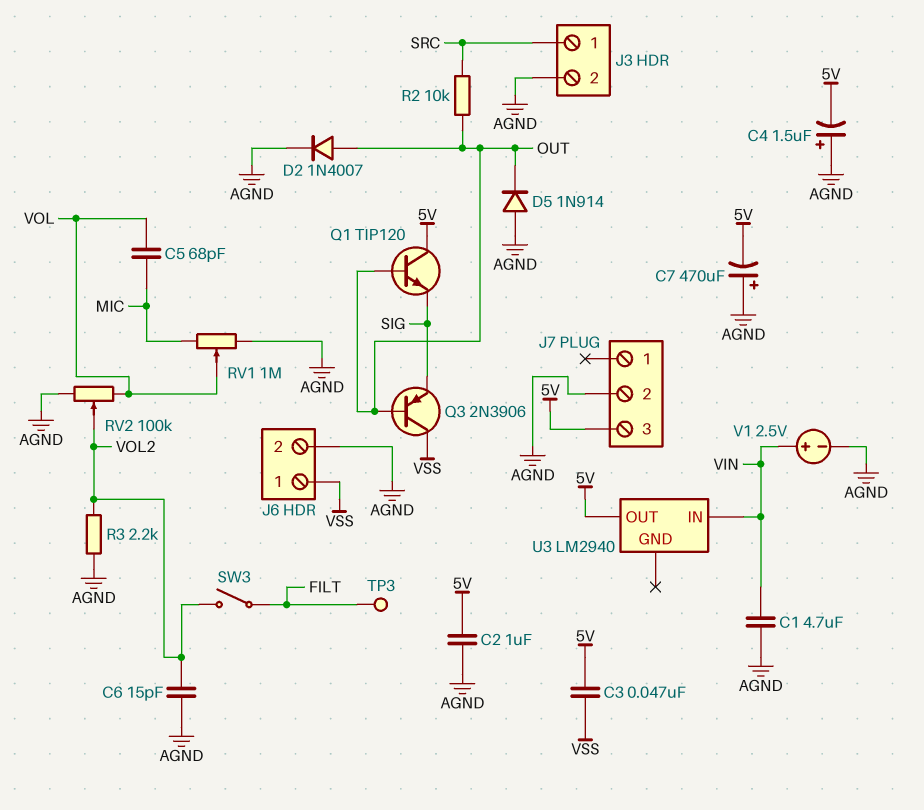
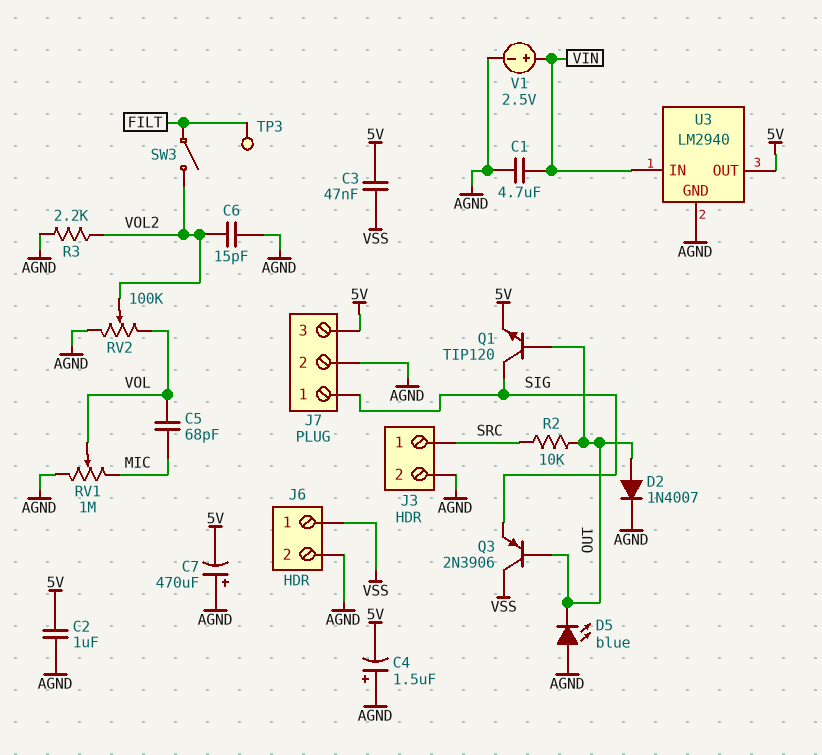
D5: diode 1N914 (A AGND, K OUT) -> LED blue (A AGND, K OUT)
J7 pin 1: none -> SIG
Q1: NPN TIP120 (B OUT, C 5V, E SIG) -> NPN TIP120 (B OUT, C SIG, E 5V)
U3 pin GND: none -> AGND

